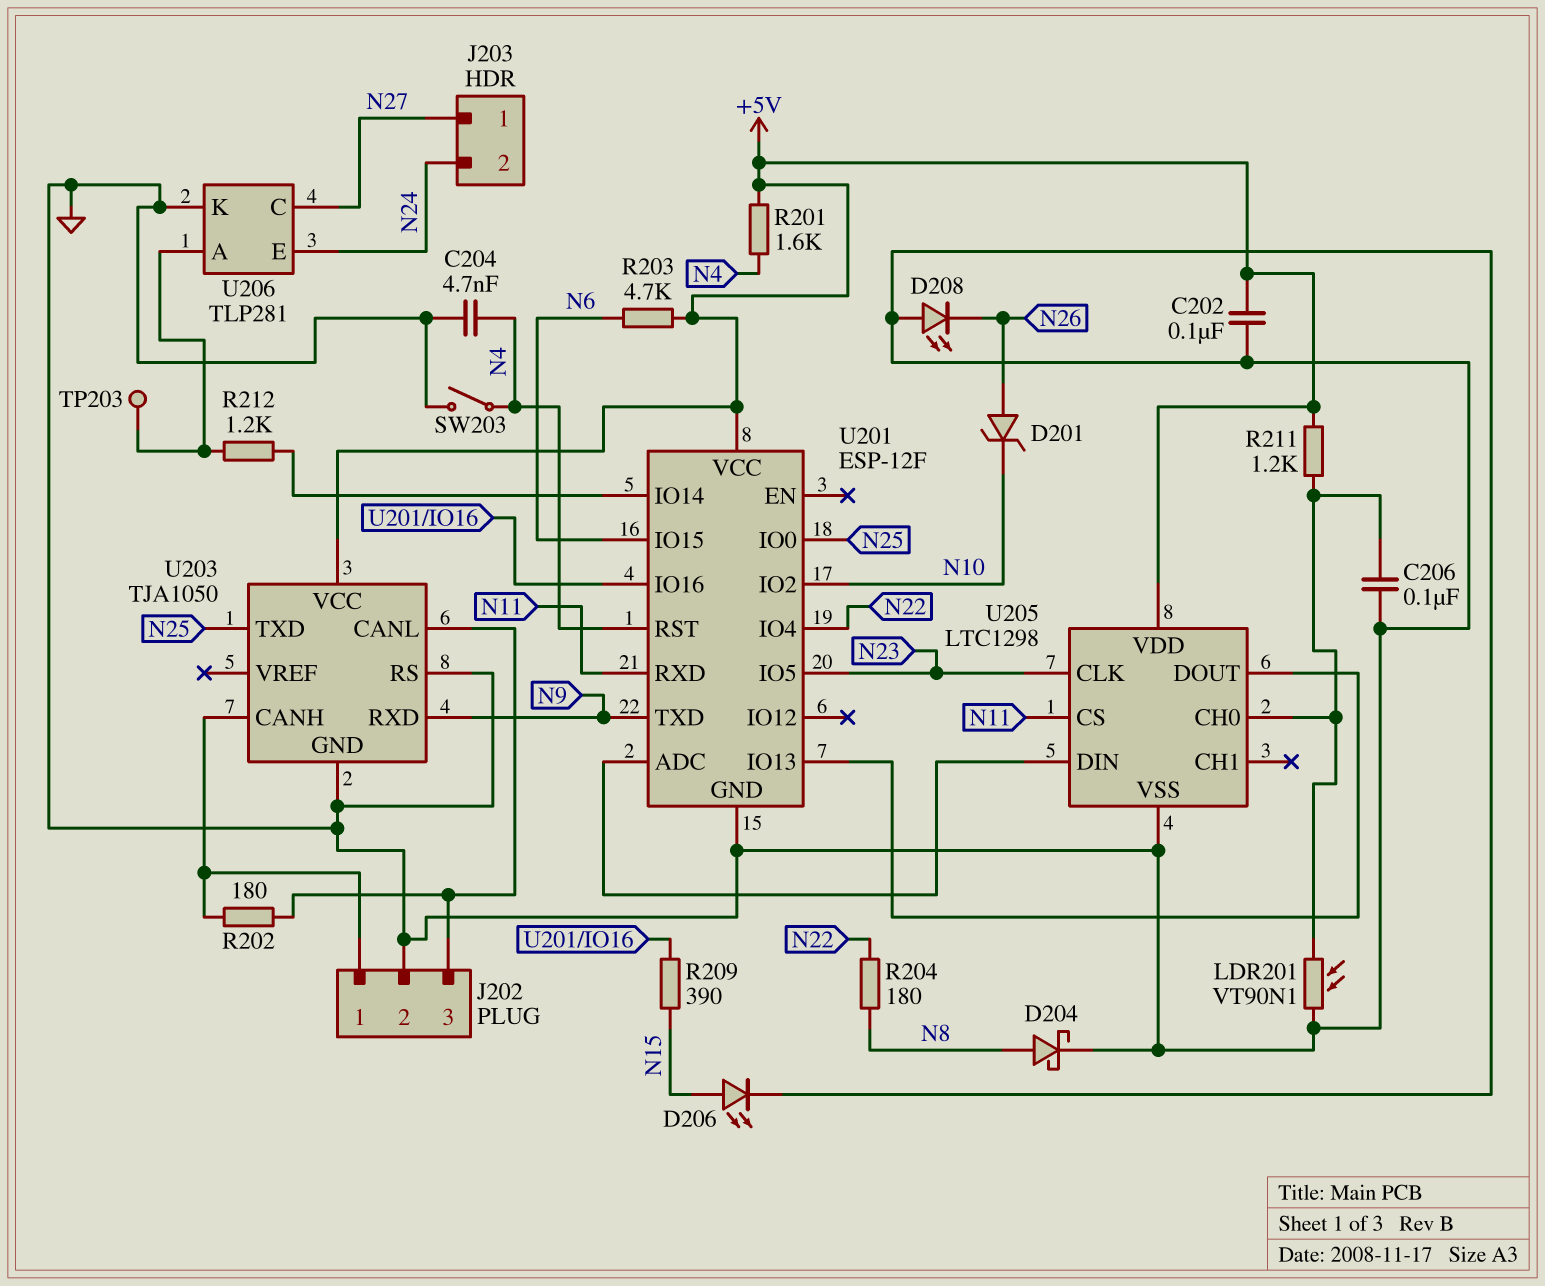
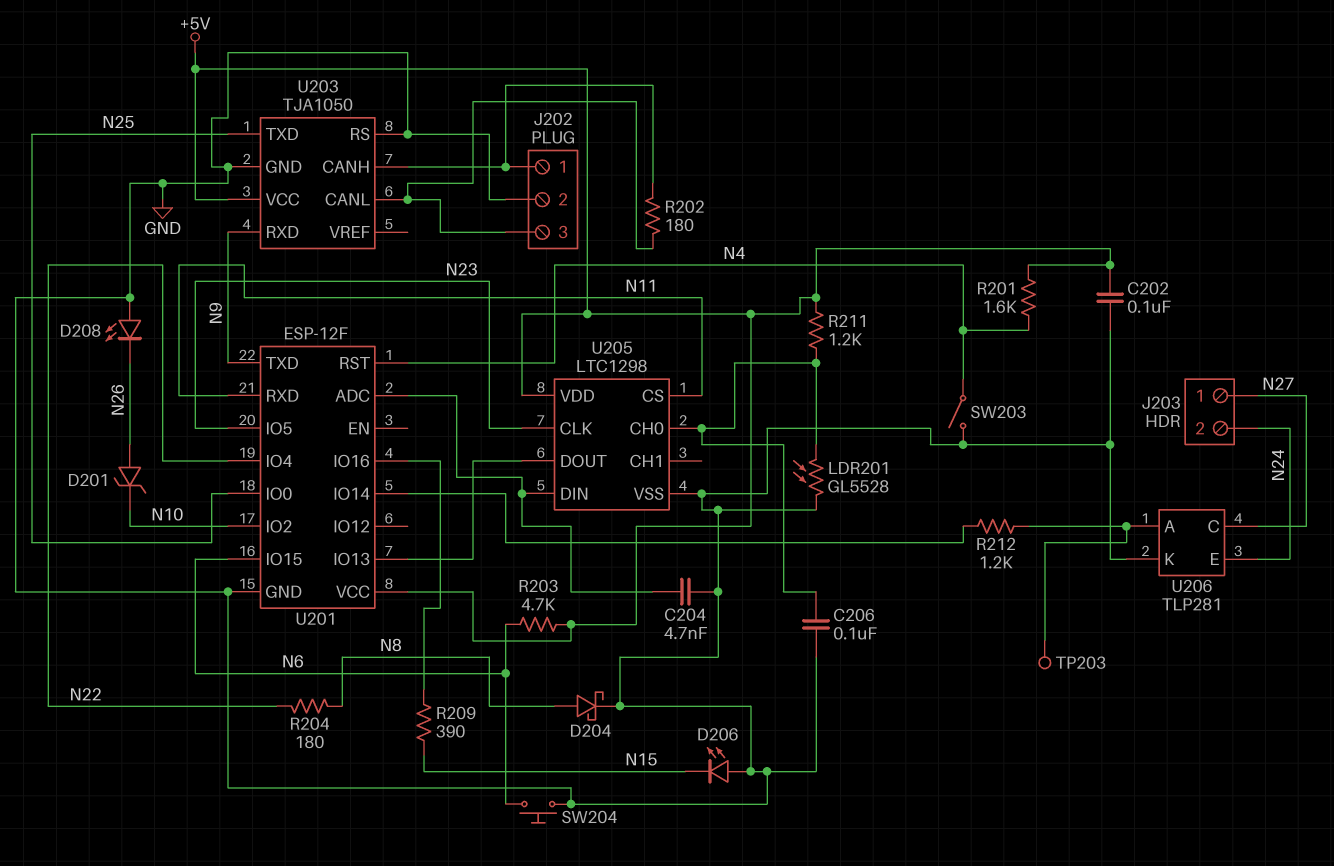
C204: 4.7nF (GND, N4) -> 4.7nF (GND, U201/ADC)
D206: LED (A N15, K GND) -> LED (A GND, K N15)
LDR201: VT90N1 (GND, U205/CH0) -> GL5528 (GND, U205/CH0)
SW204: none -> button (GND, N6)

